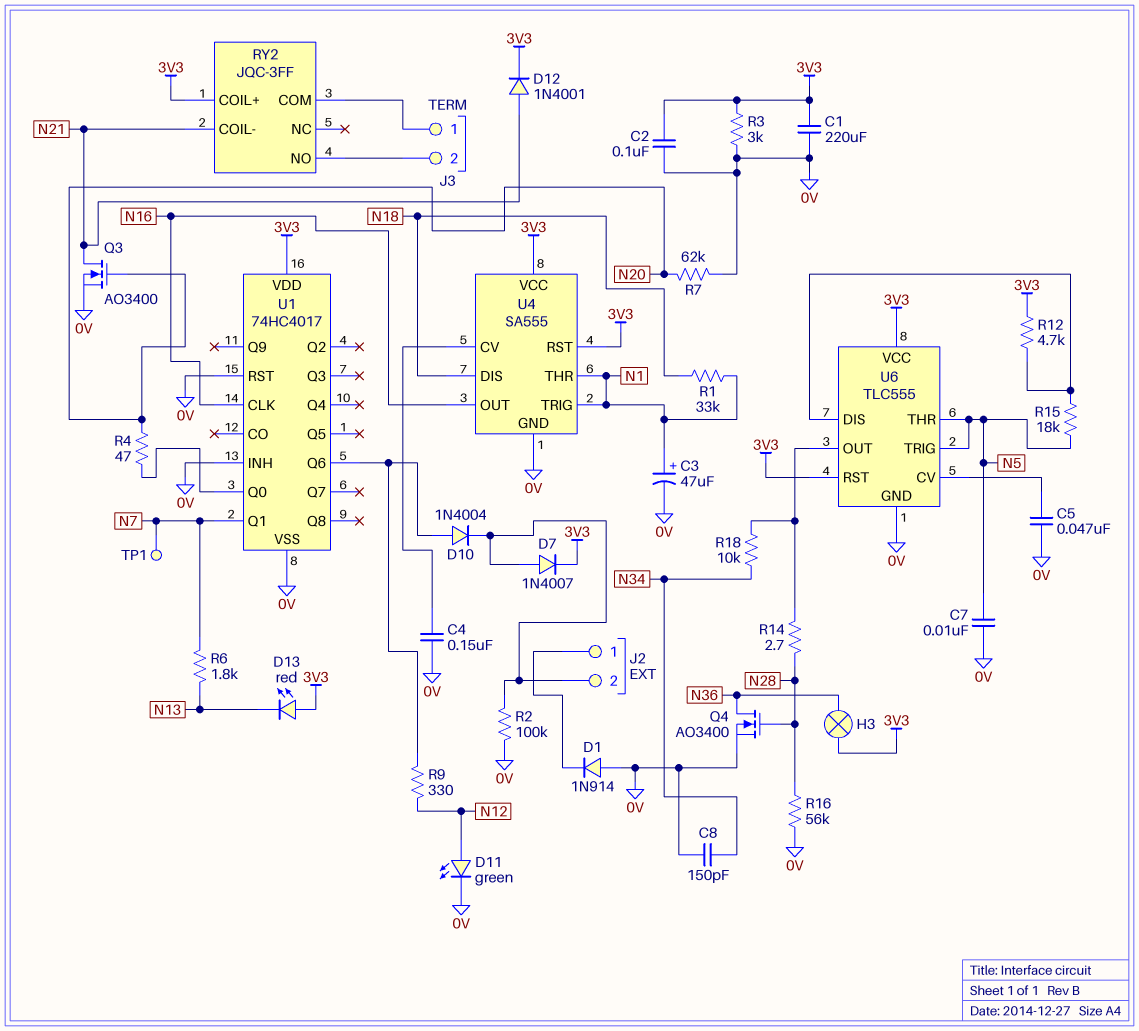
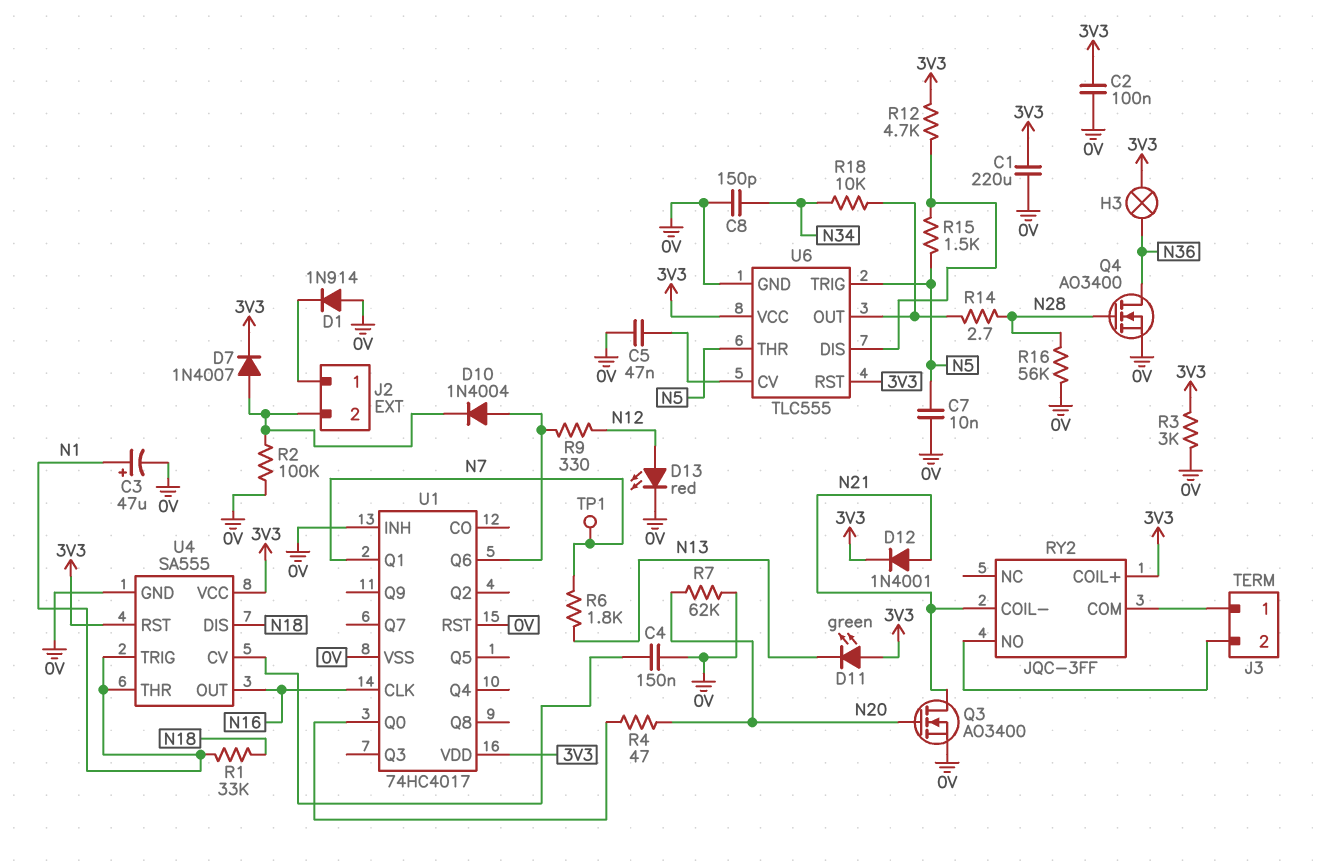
D11: LED green (A N12, K 0V) -> LED green (A 3V3, K N13)
D13: LED red (A 3V3, K N13) -> LED red (A N12, K 0V)
R15: 18k (N5, U6/DIS) -> 1.5k (N5, U6/DIS)

